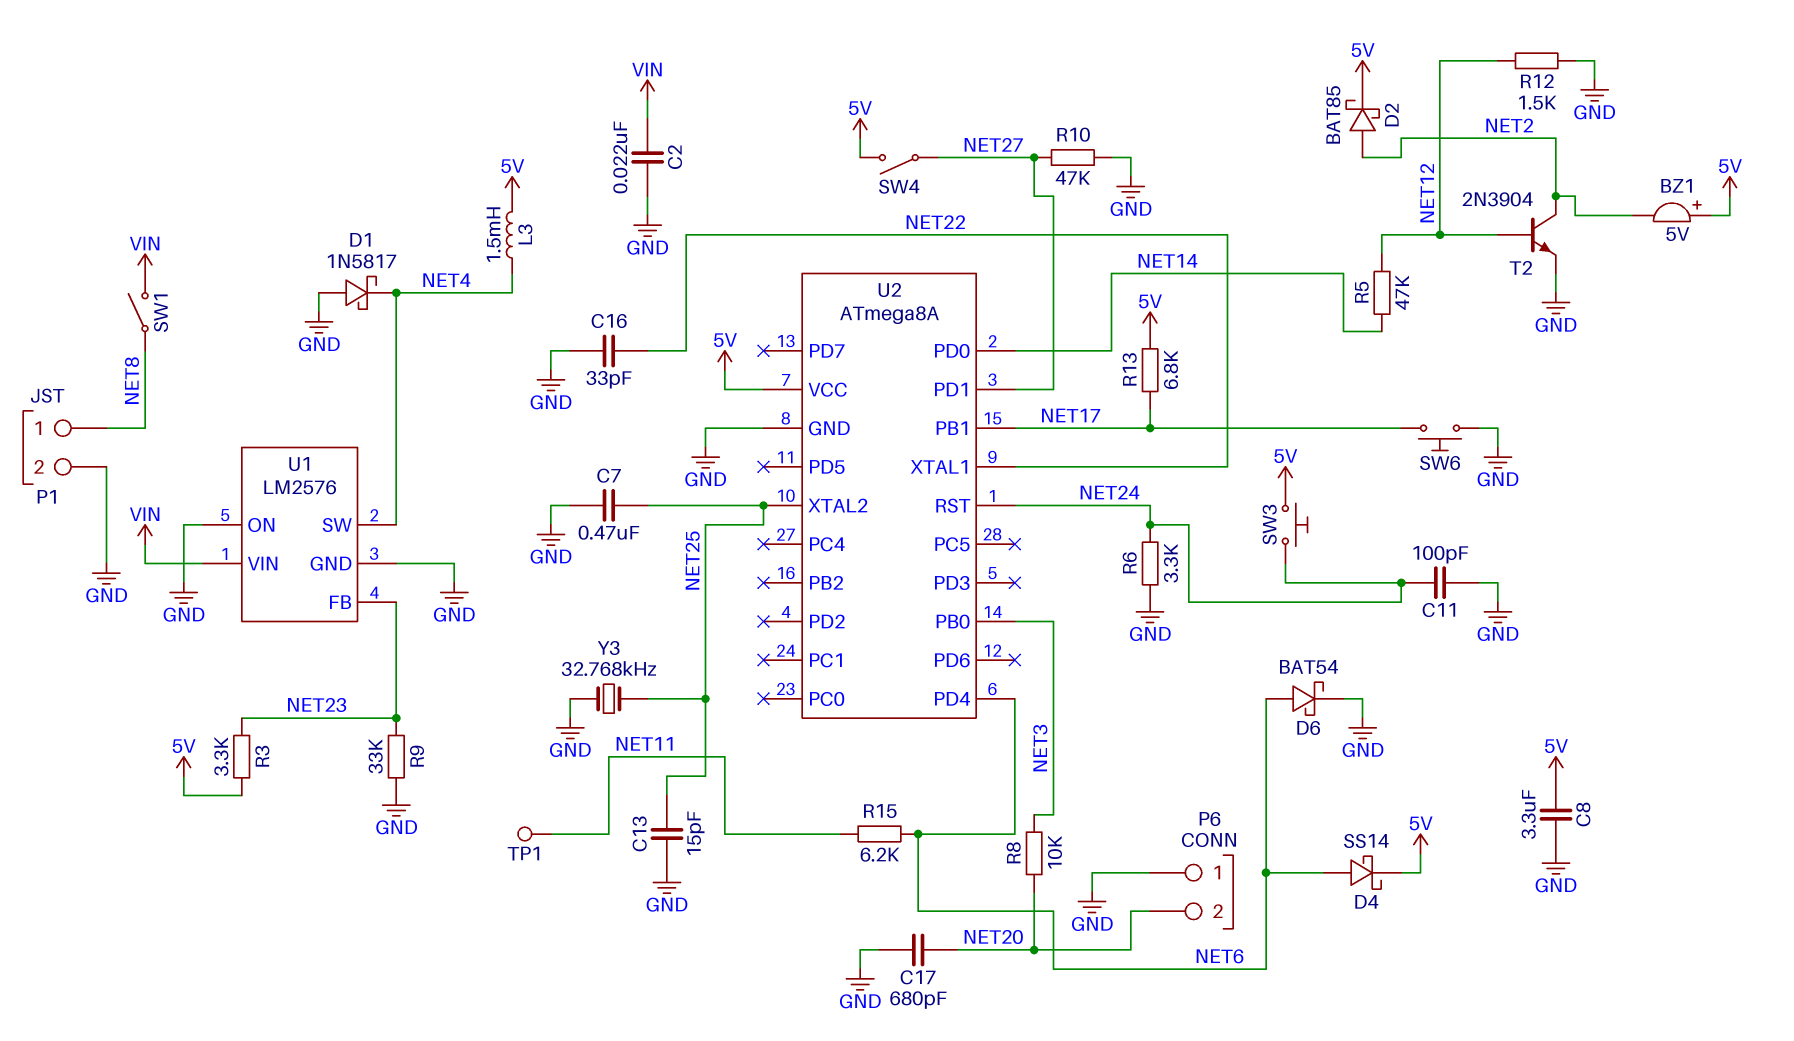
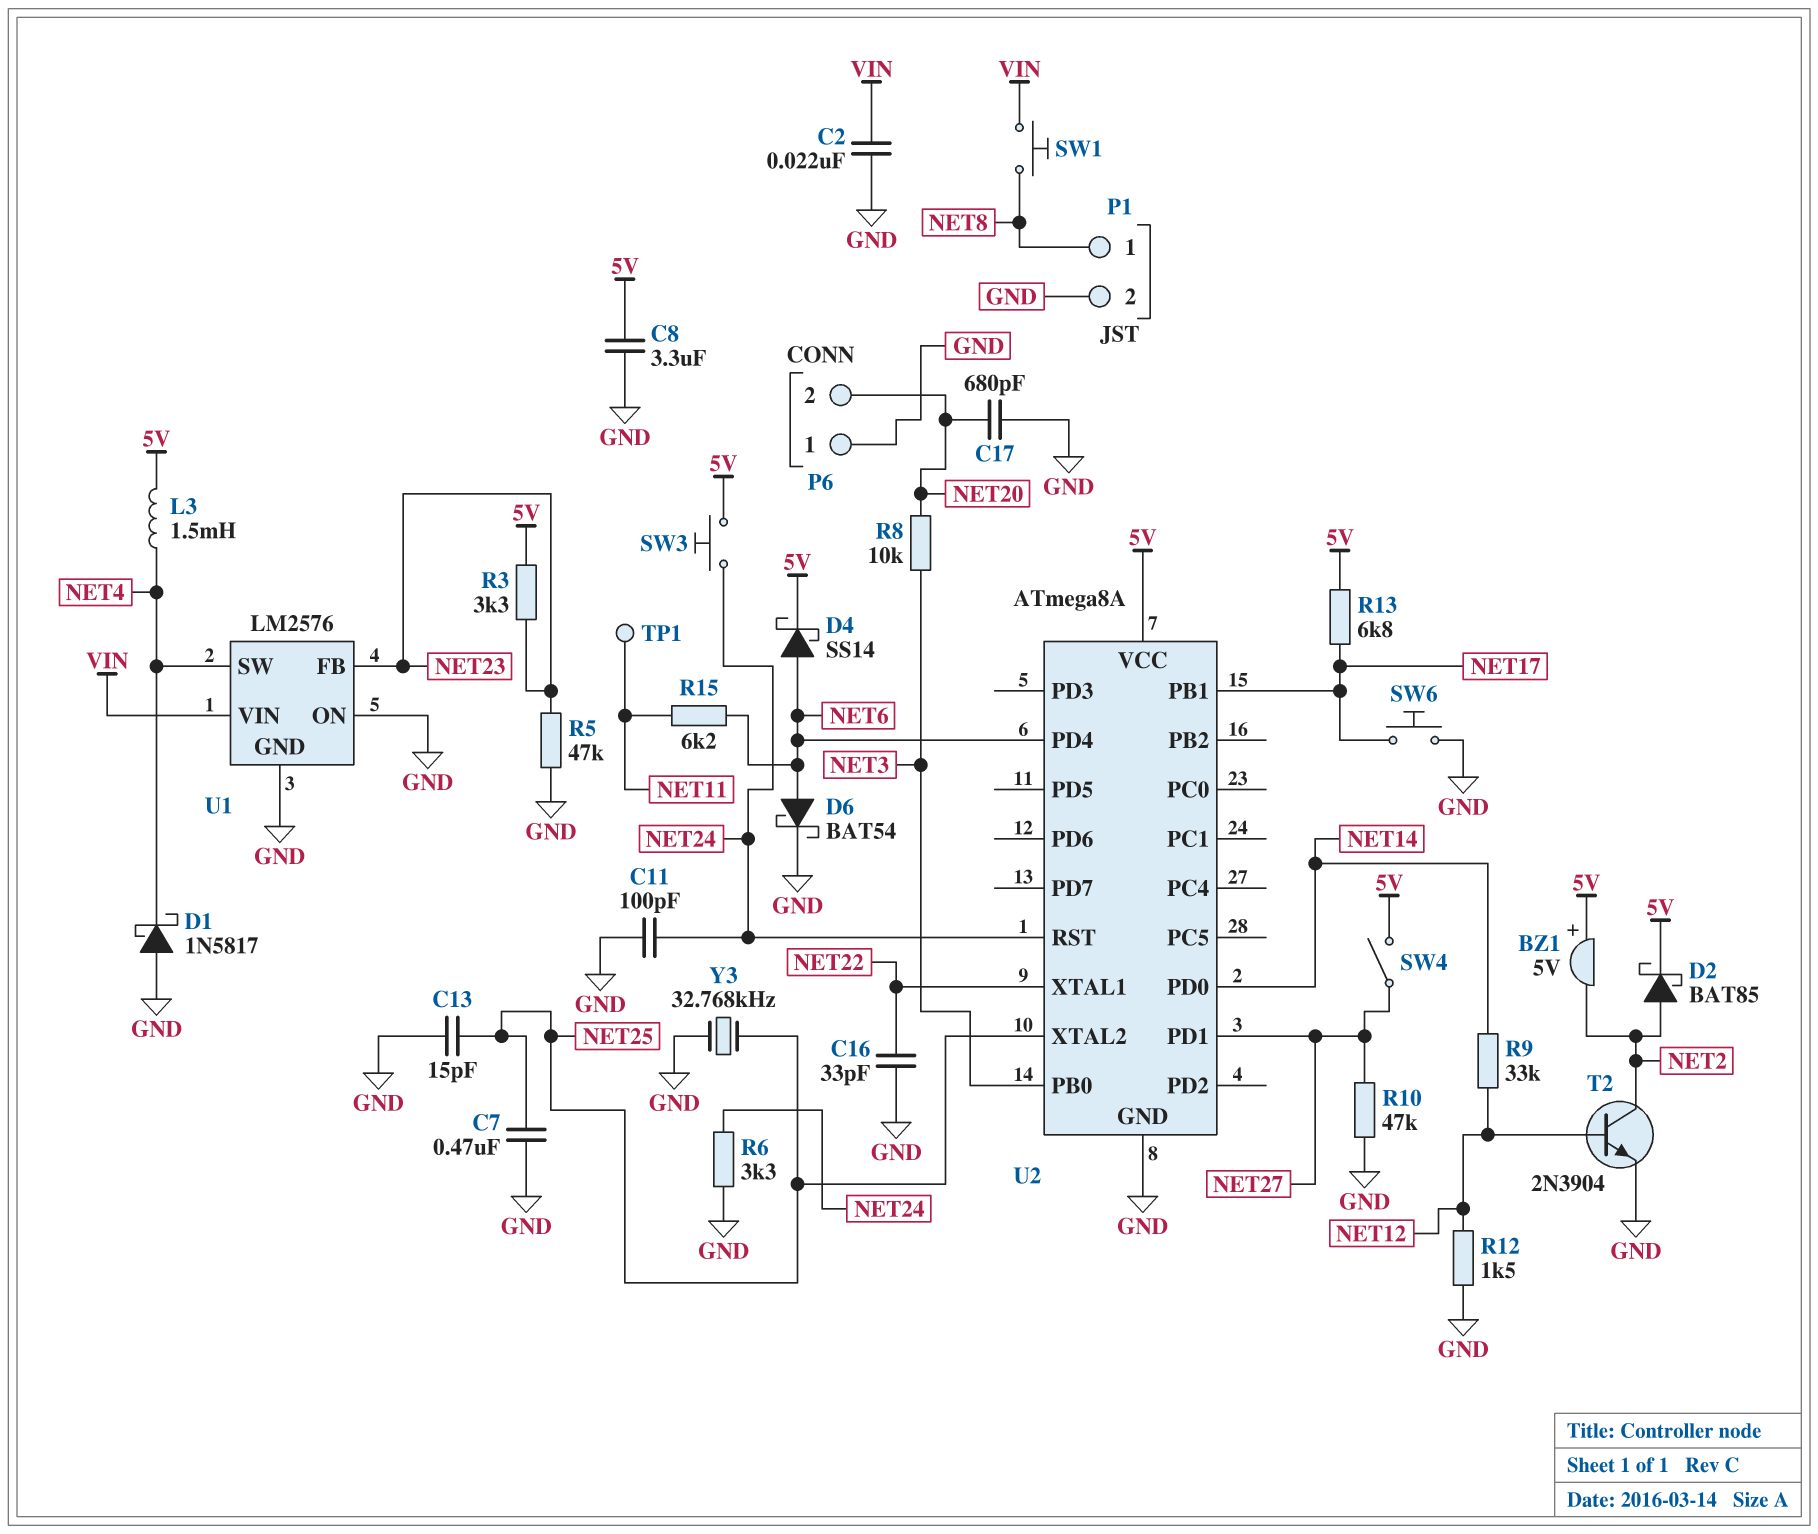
R5: 47k (NET12, NET14) -> 47k (GND, NET23)
R9: 33k (GND, NET23) -> 33k (NET12, NET14)
SW1: switch (NET8, VIN) -> button (NET8, VIN)

